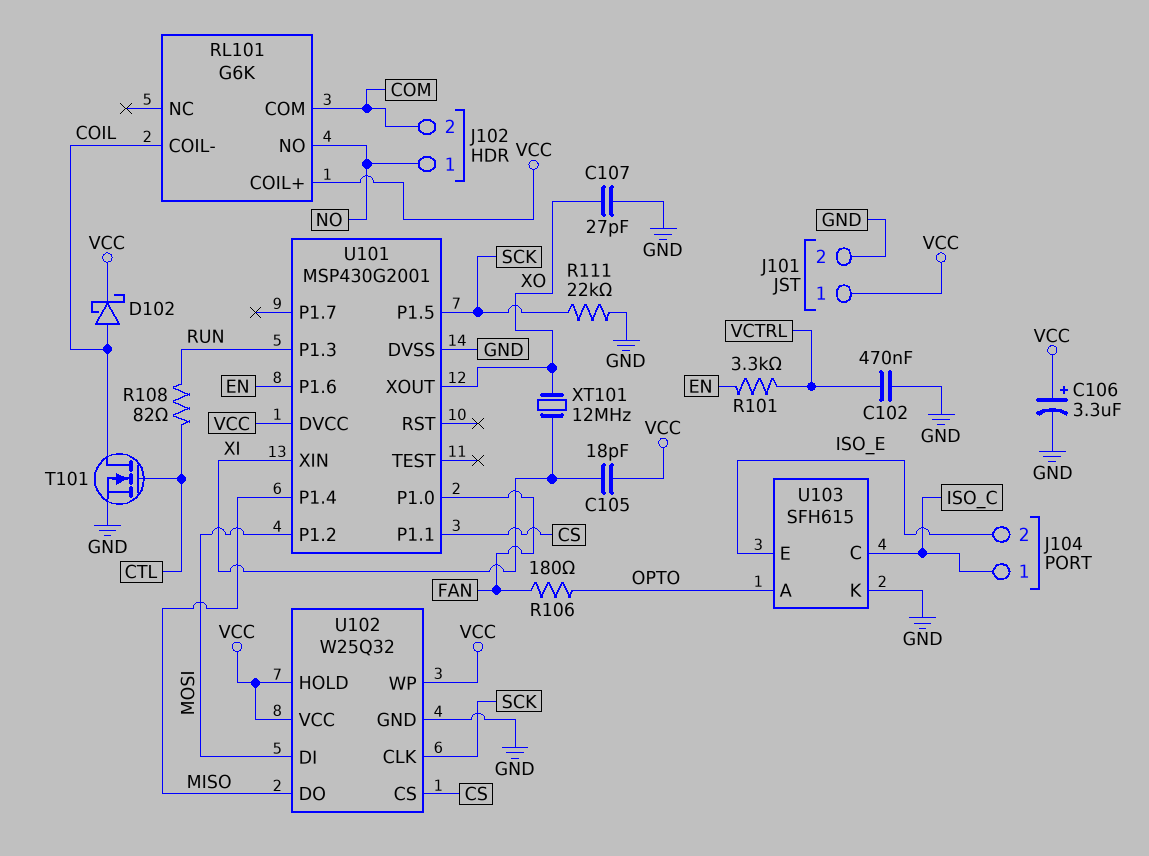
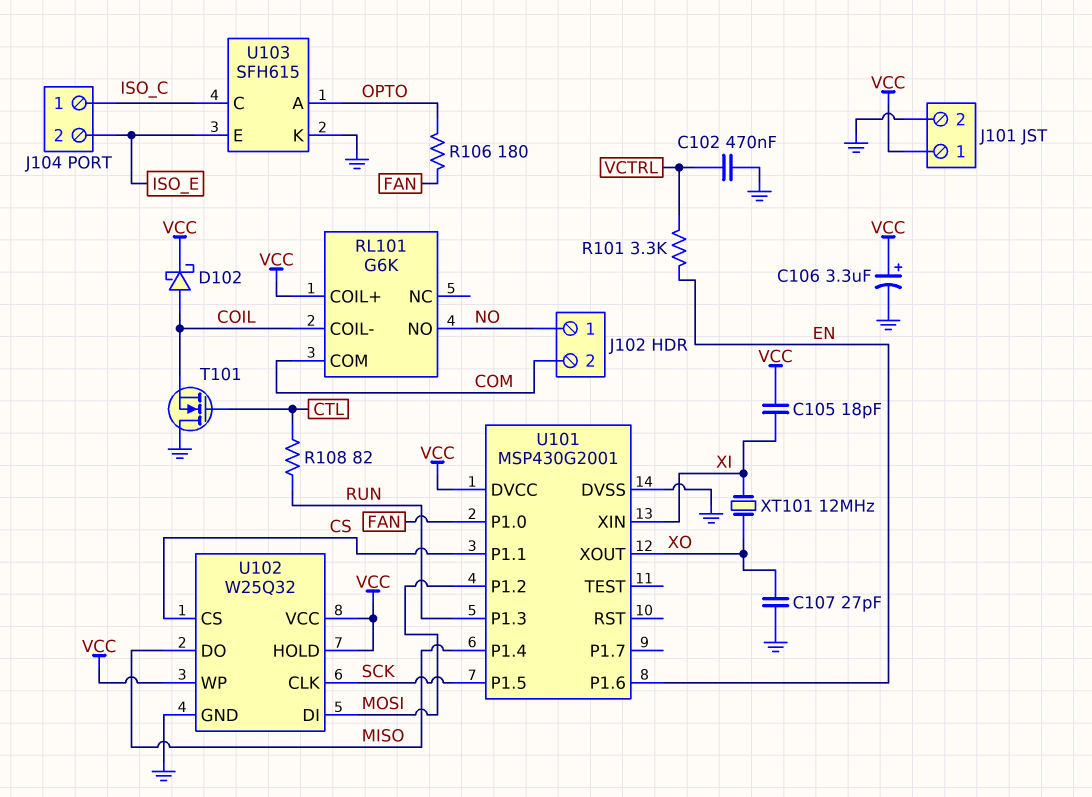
R111: 22k (GND, SCK) -> none
T101: NMOS (G CTL, D COIL, S GND) -> NMOS (G CTL, D GND, S COIL)

